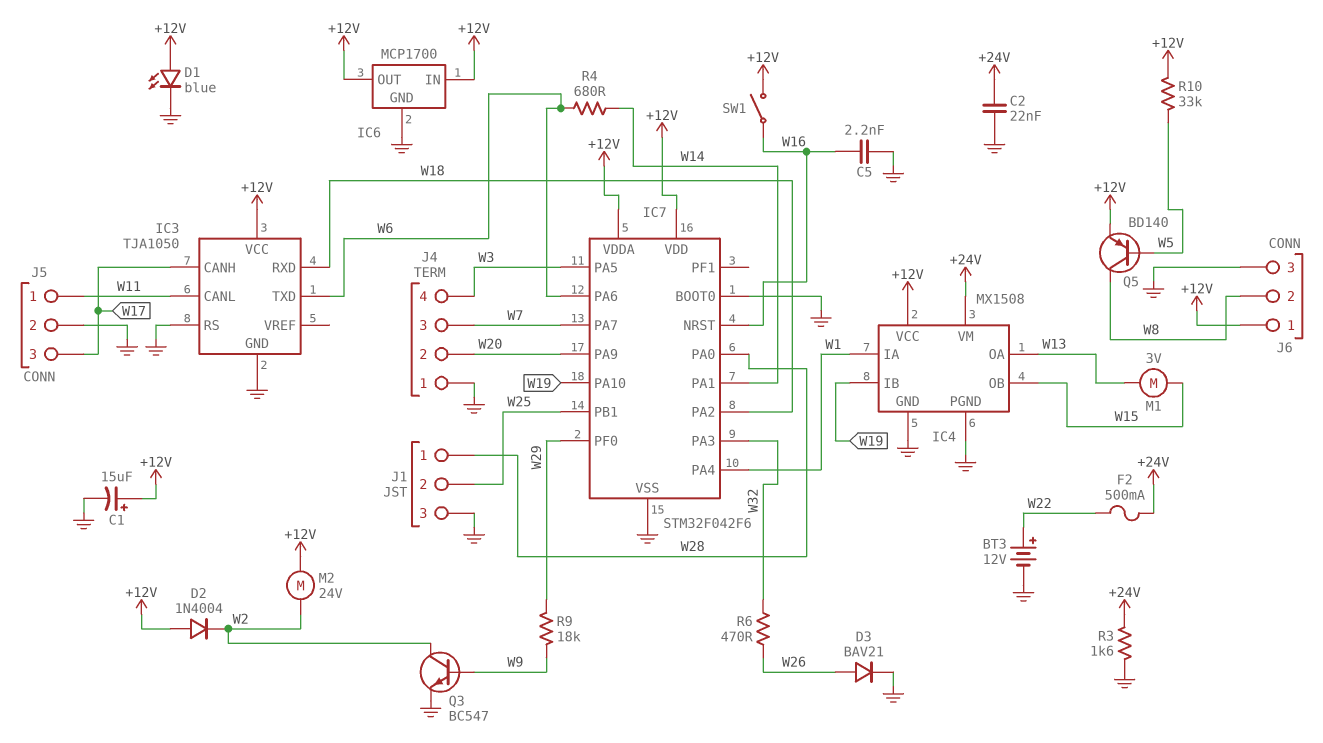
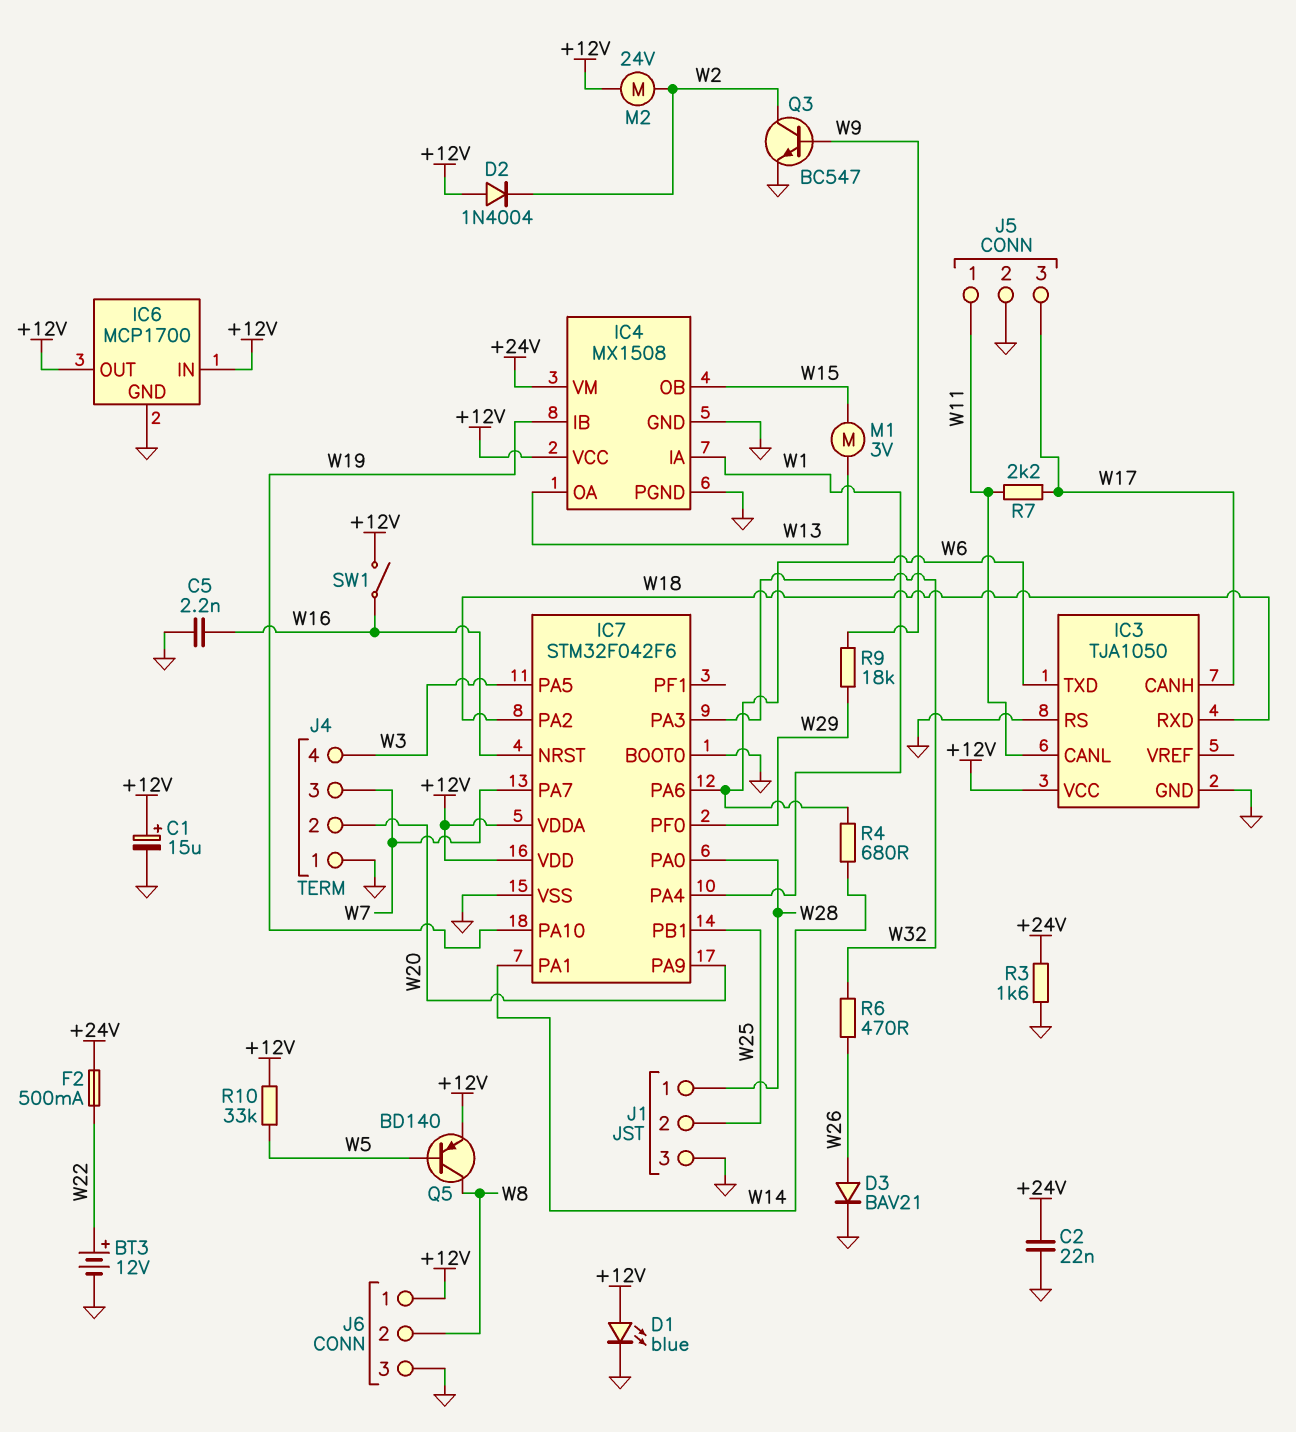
R7: none -> 2.2k (W11, W17)

